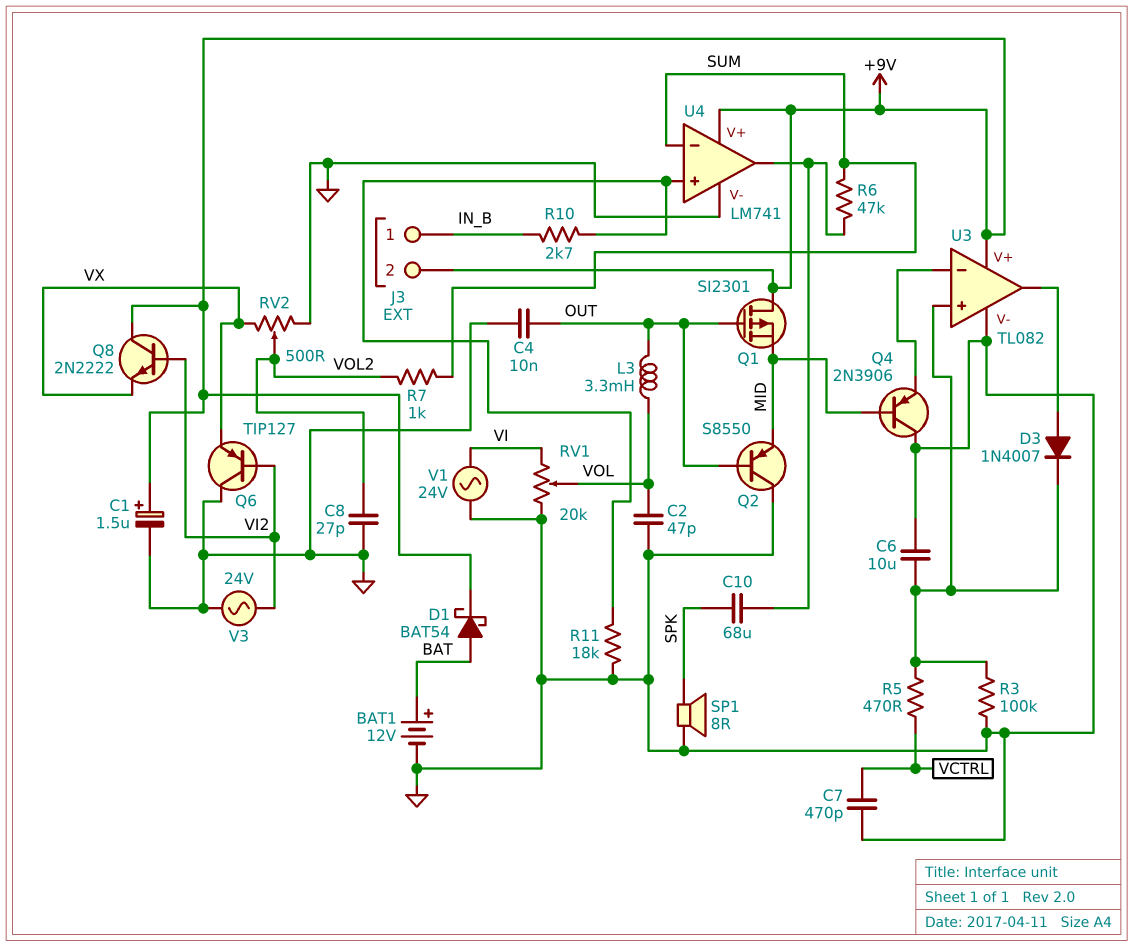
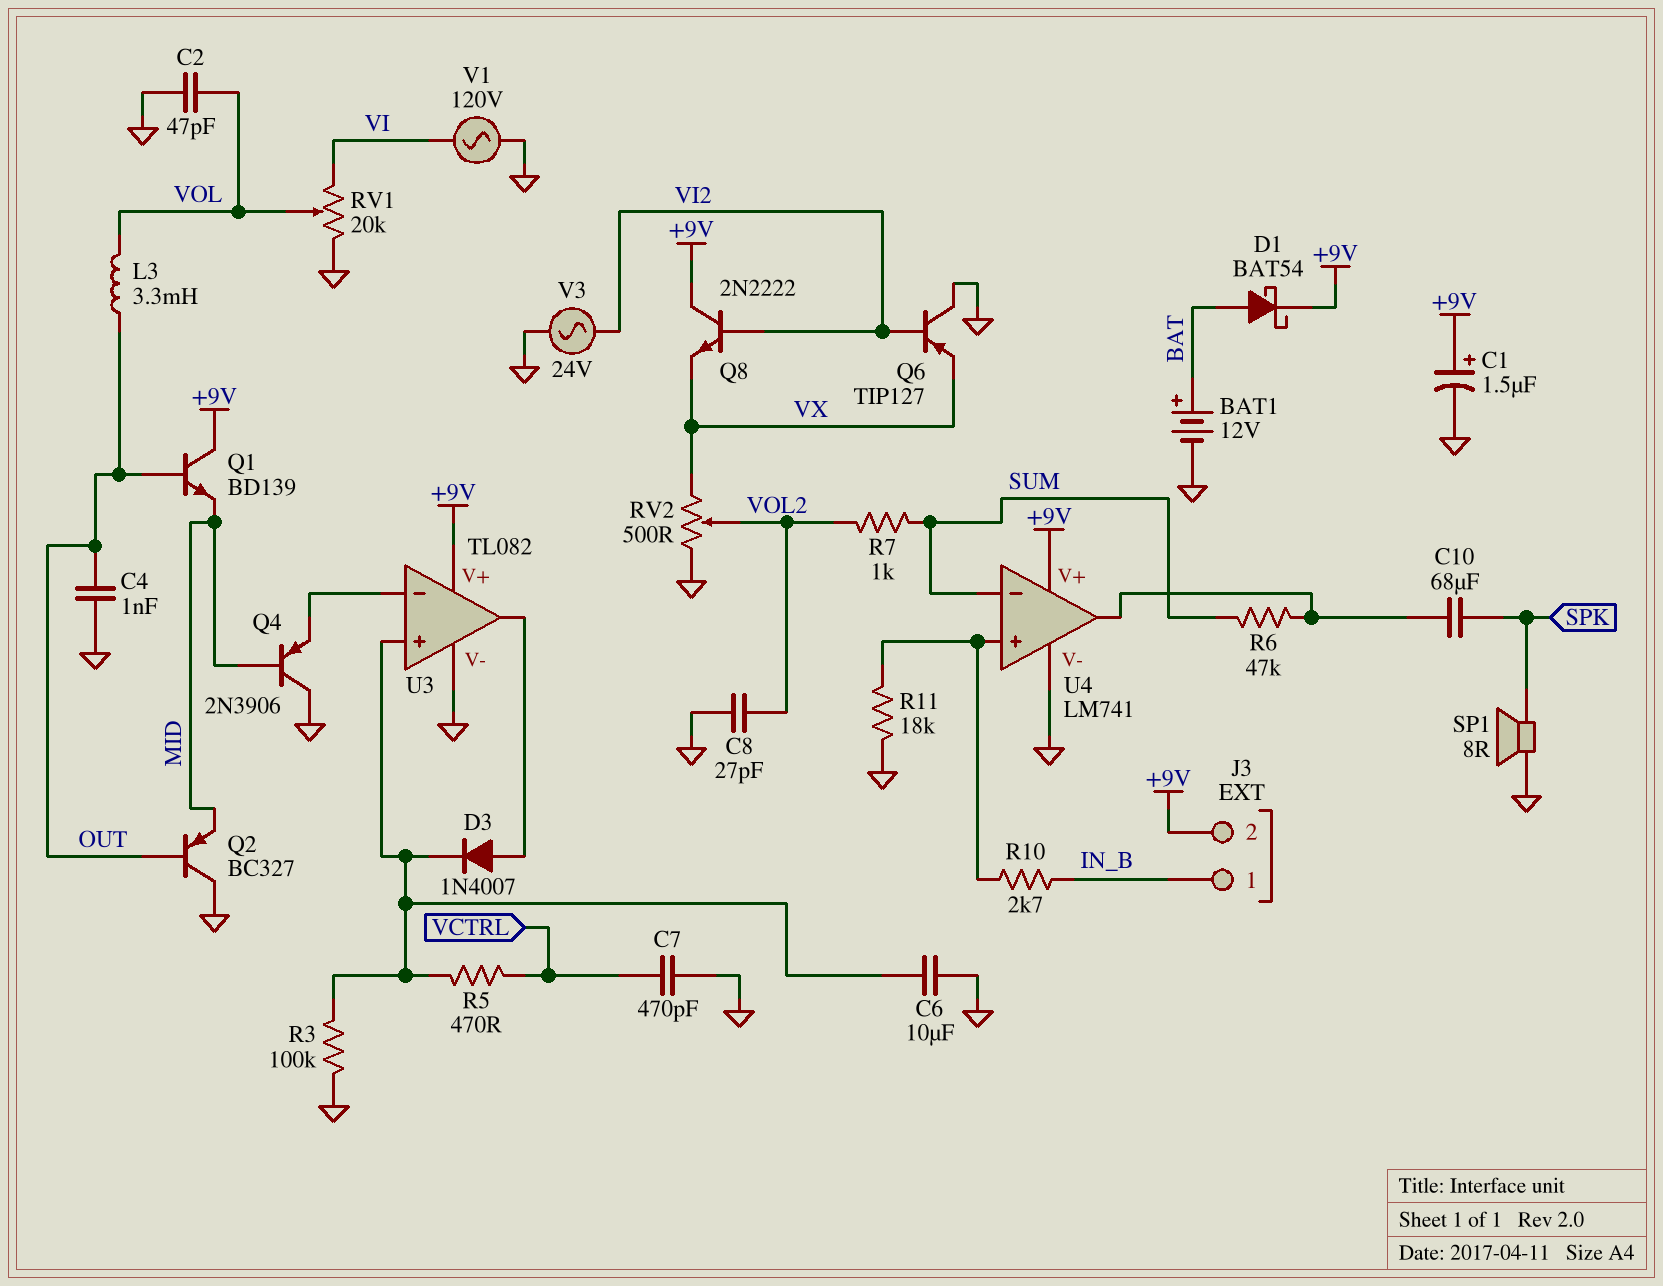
C4: 10nF (GND, OUT) -> 1nF (GND, OUT)
Q1: PMOS SI2301 (G OUT, D +9V, S MID) -> NPN BD139 (B OUT, C +9V, E MID)
Q2: PNP S8550 (B OUT, C GND, E MID) -> PNP BC327 (B OUT, C GND, E MID)
V1: AC 24V (GND, VI) -> AC 120V (GND, VI)

